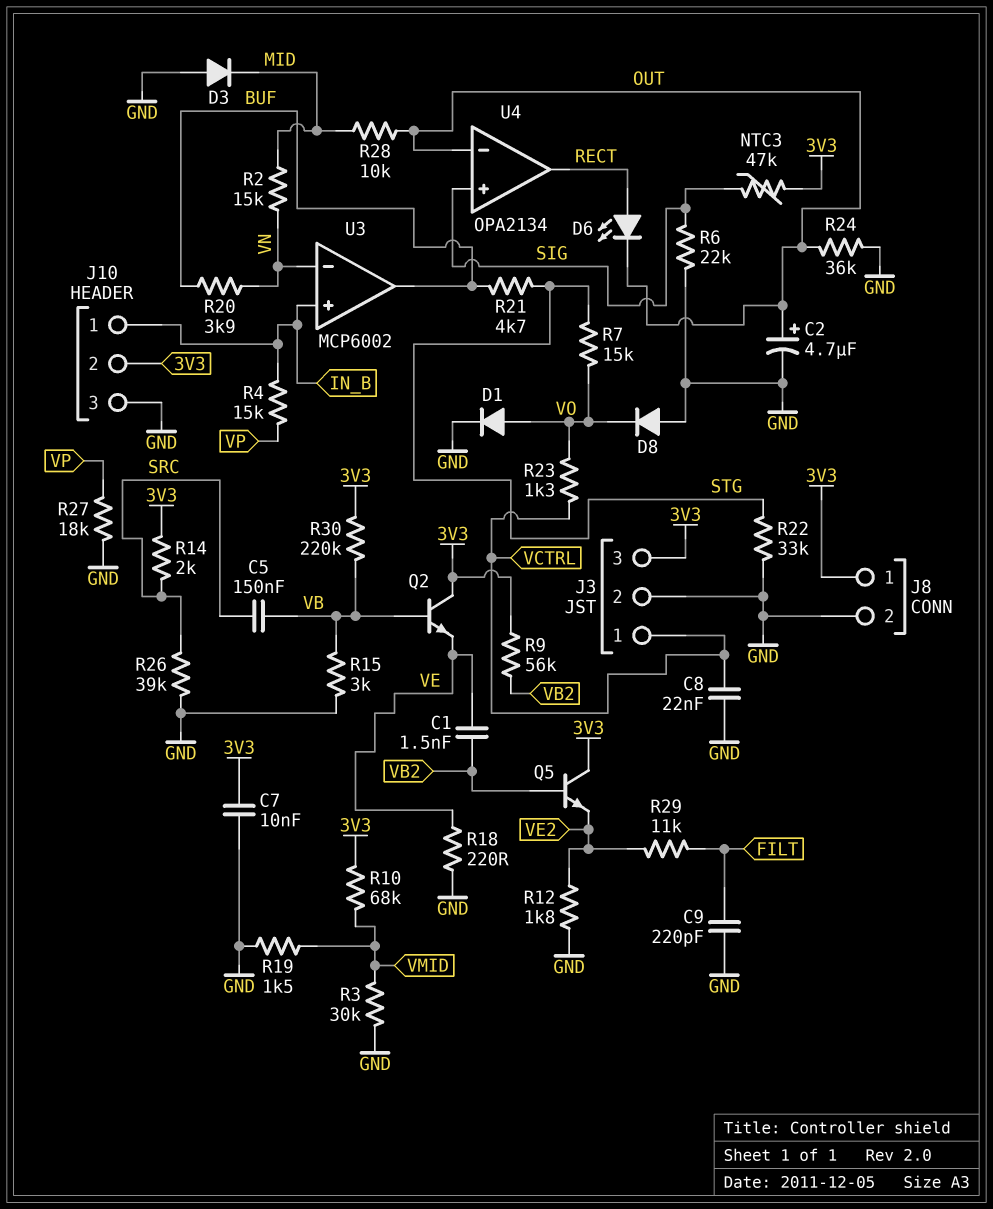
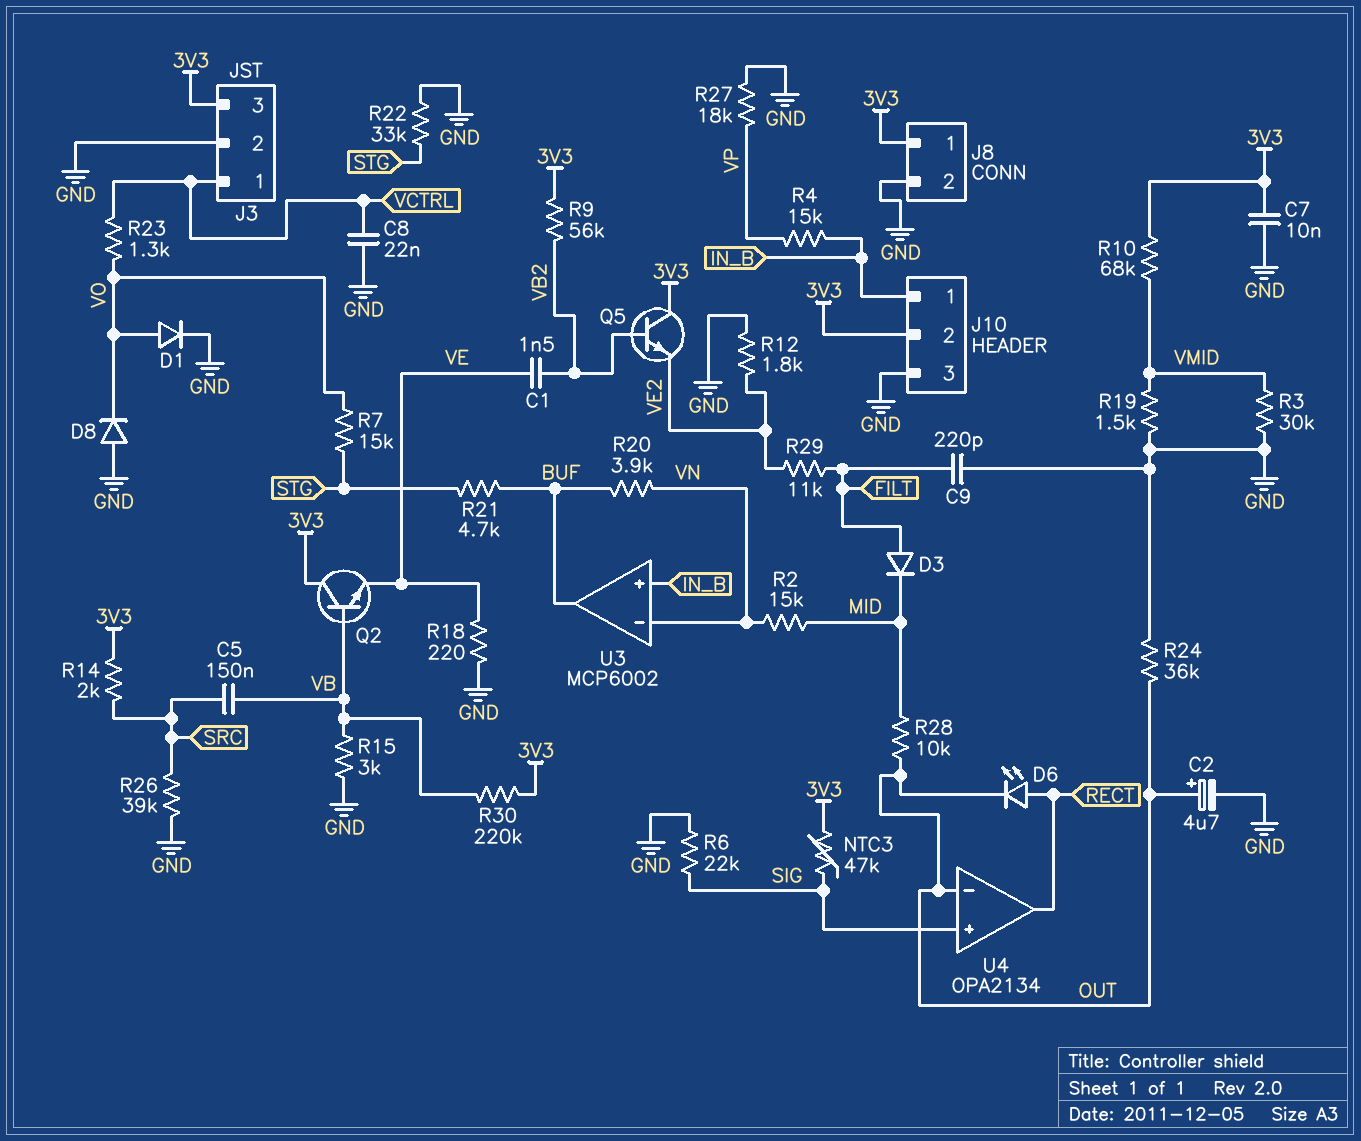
D3: diode (A GND, K MID) -> diode (A FILT, K MID)

